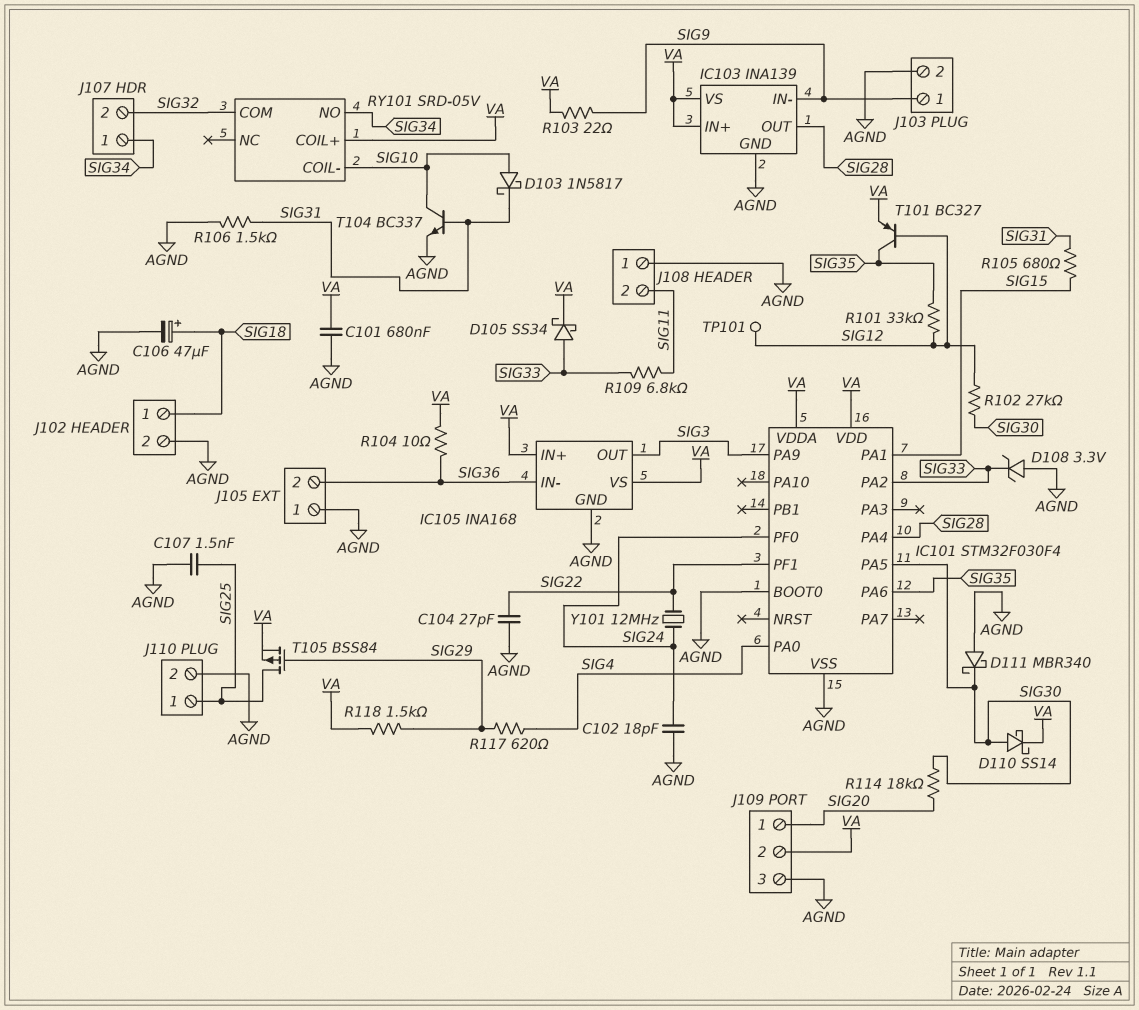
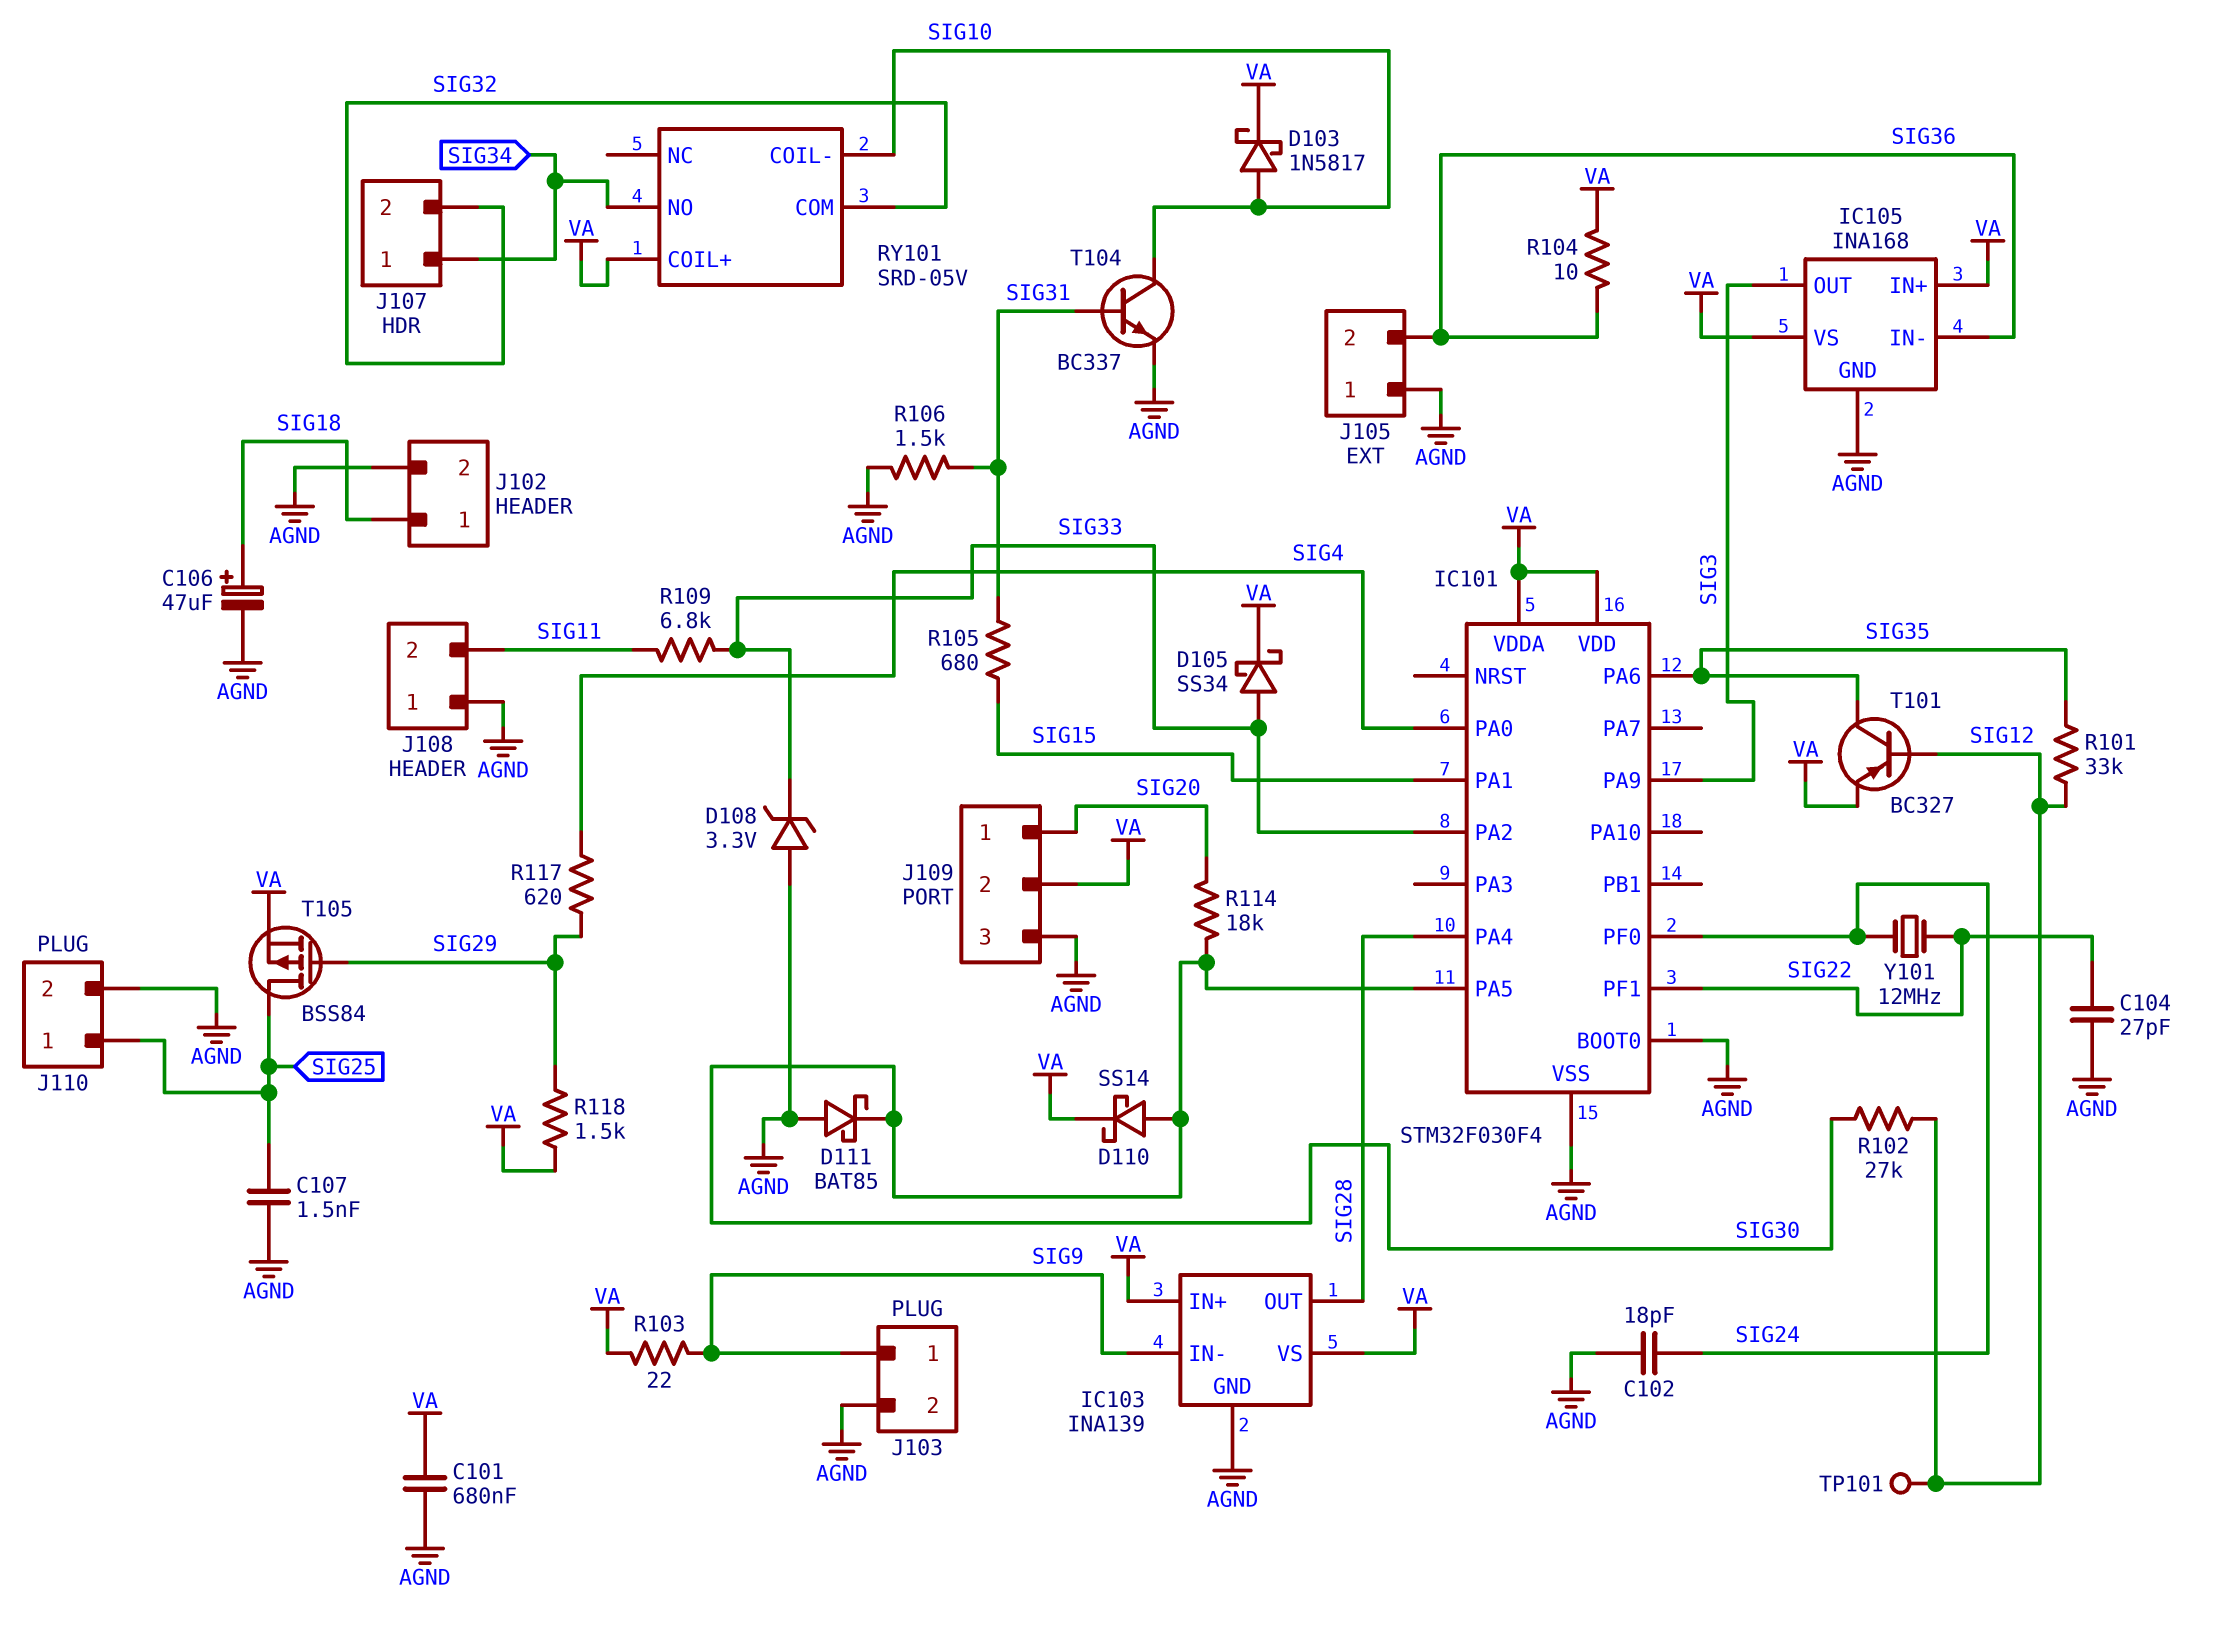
D103: schottky 1N5817 (A SIG10, K SIG31) -> schottky 1N5817 (A SIG10, K VA)
D111: schottky MBR340 (A AGND, K SIG30) -> schottky BAT85 (A AGND, K SIG30)

